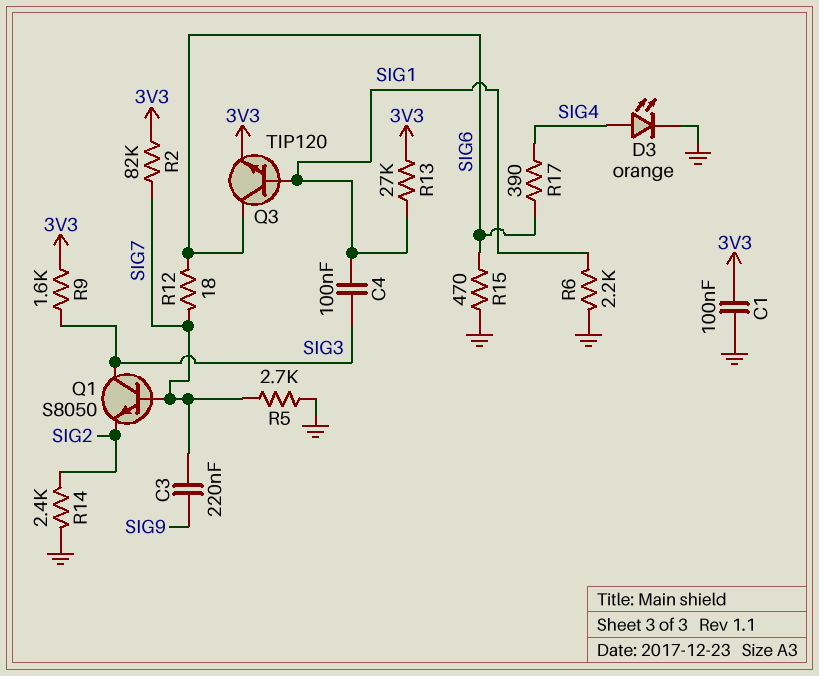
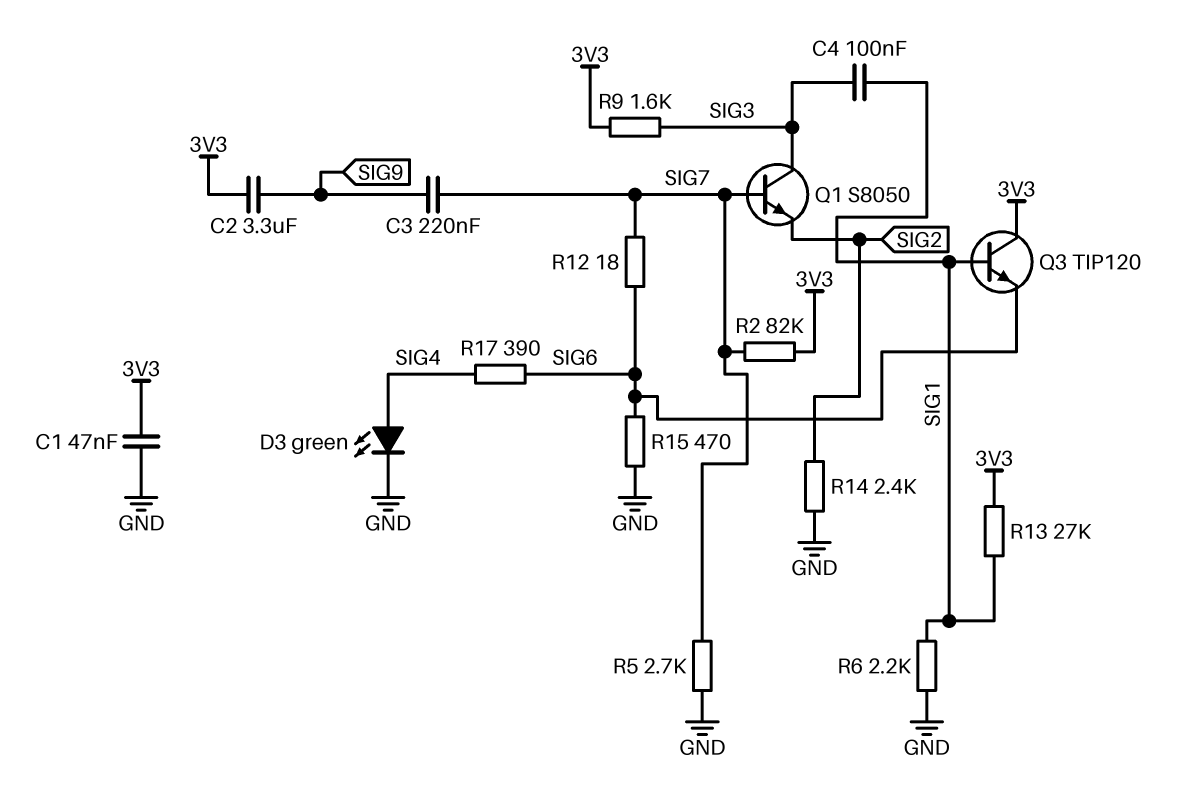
C1: 100nF (3V3, GND) -> 47nF (3V3, GND)
C2: none -> 3.3uF (3V3, SIG9)
D3: LED orange (A SIG4, K GND) -> LED green (A SIG4, K GND)
Q3: NPN TIP120 (B SIG1, C SIG6, E 3V3) -> NPN TIP120 (B SIG1, C 3V3, E SIG6)

